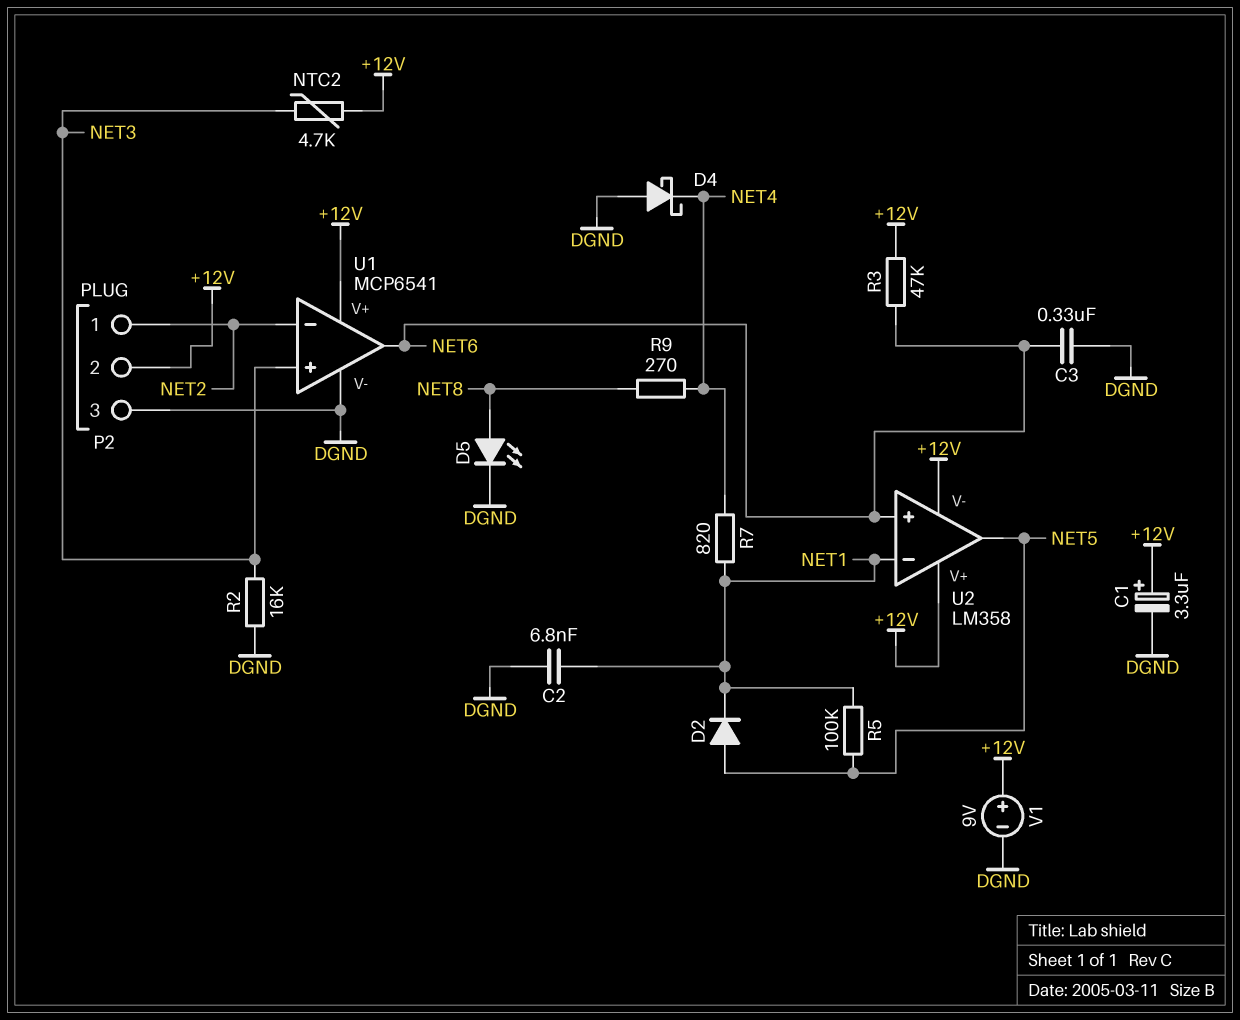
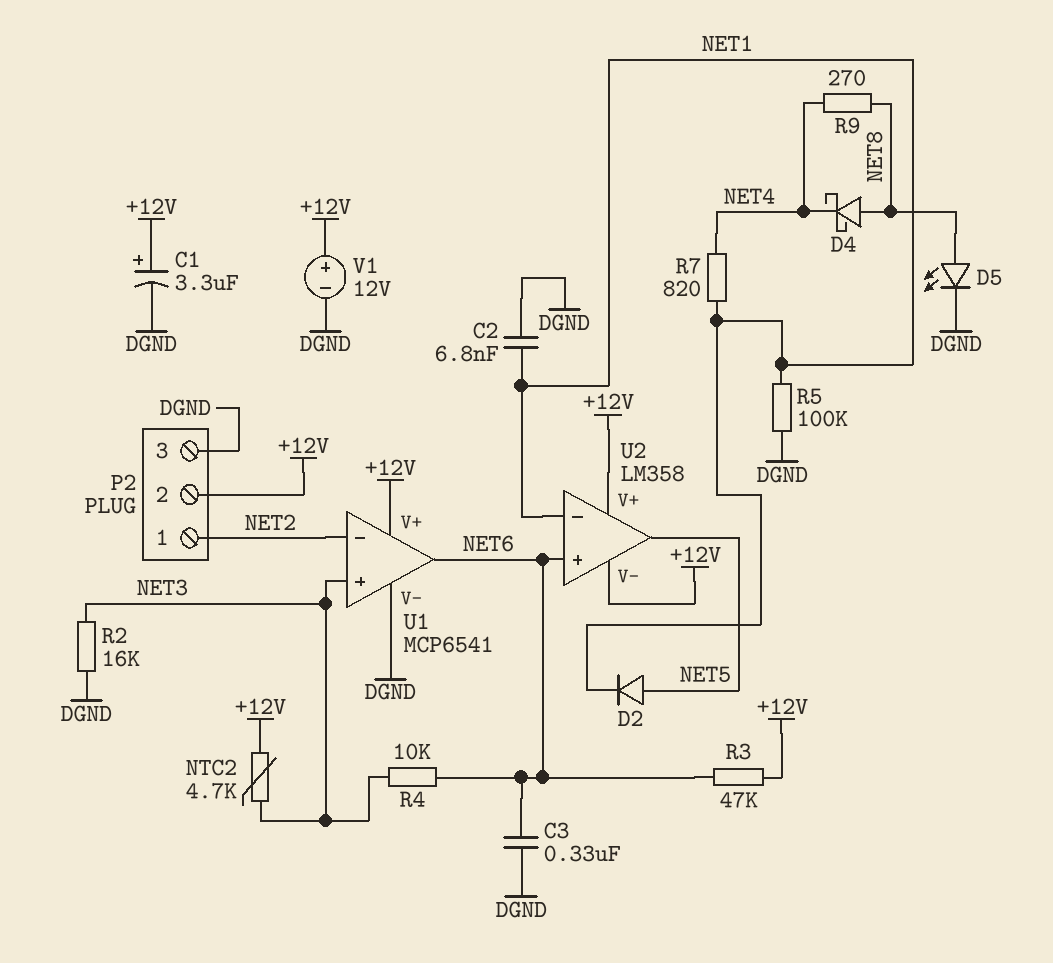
D4: schottky (A DGND, K NET4) -> schottky (A NET8, K NET4)
R4: none -> 10k (NET3, NET6)
R5: 100k (NET1, NET5) -> 100k (DGND, NET1)
V1: 9V (plus +12V, minus DGND) -> 12V (plus +12V, minus DGND)

